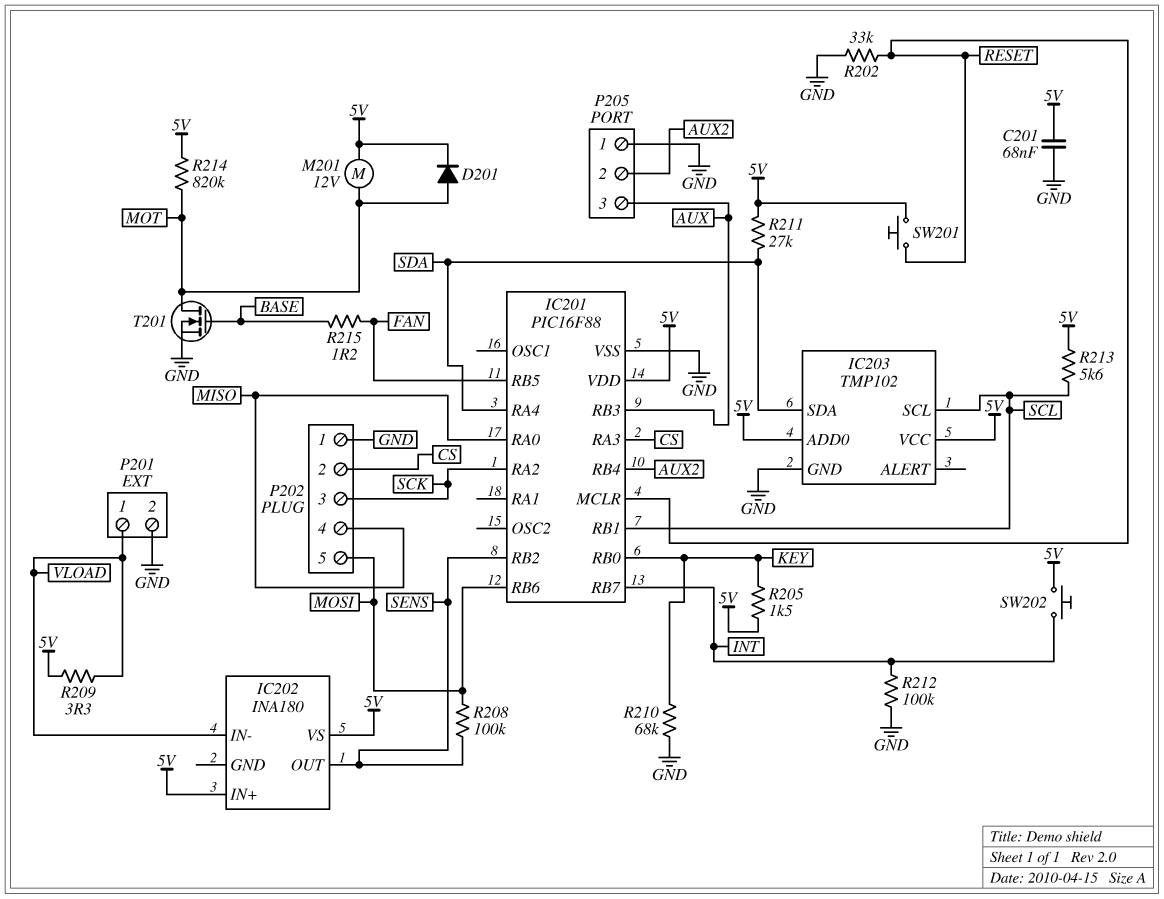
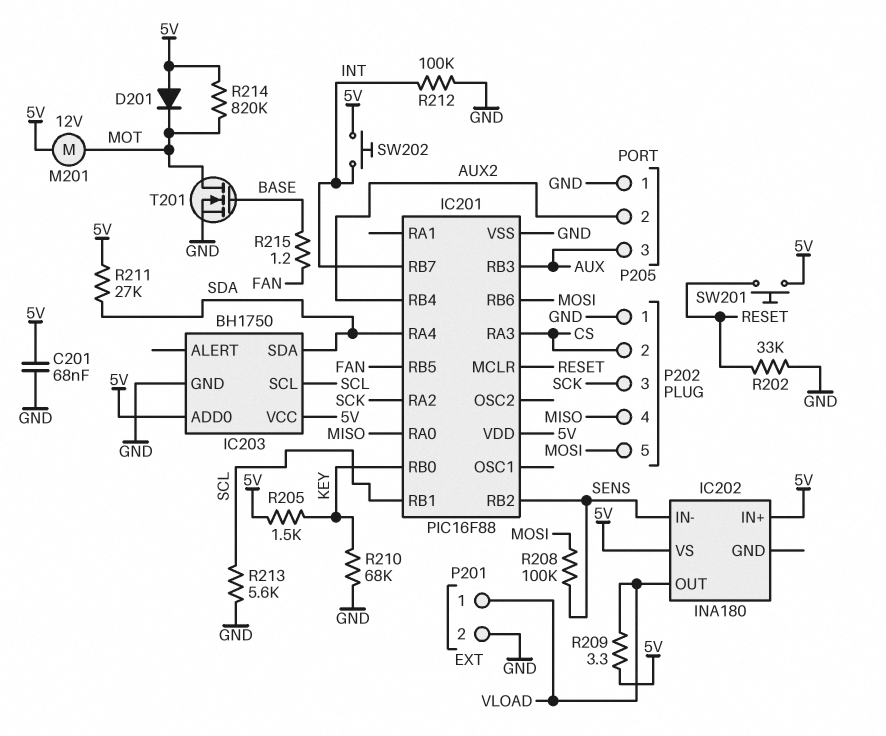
D201: diode (A MOT, K 5V) -> diode (A 5V, K MOT)
IC202 pin IN-: VLOAD -> SENS
IC202 pin OUT: SENS -> VLOAD
IC203: TMP102 -> BH1750
R213: 5.6k (5V, SCL) -> 5.6k (GND, SCL)

